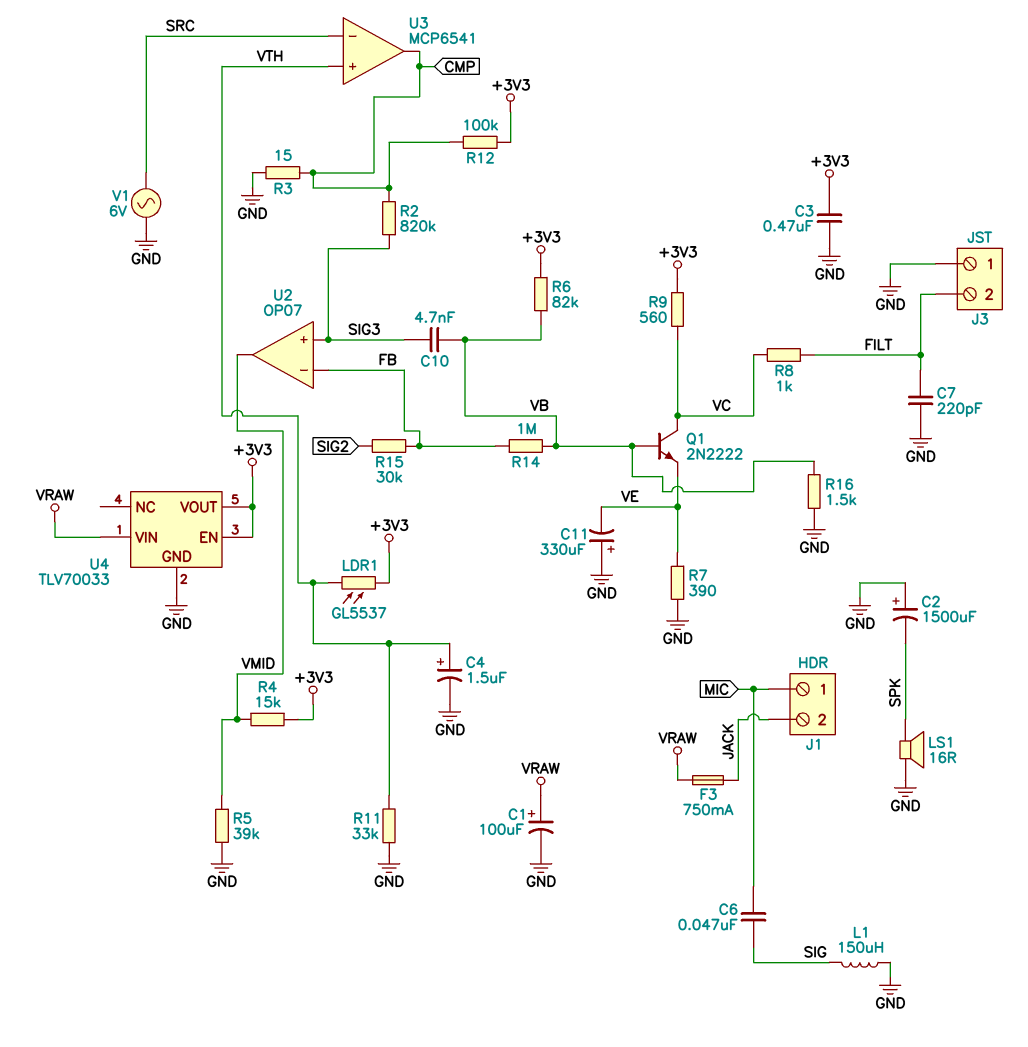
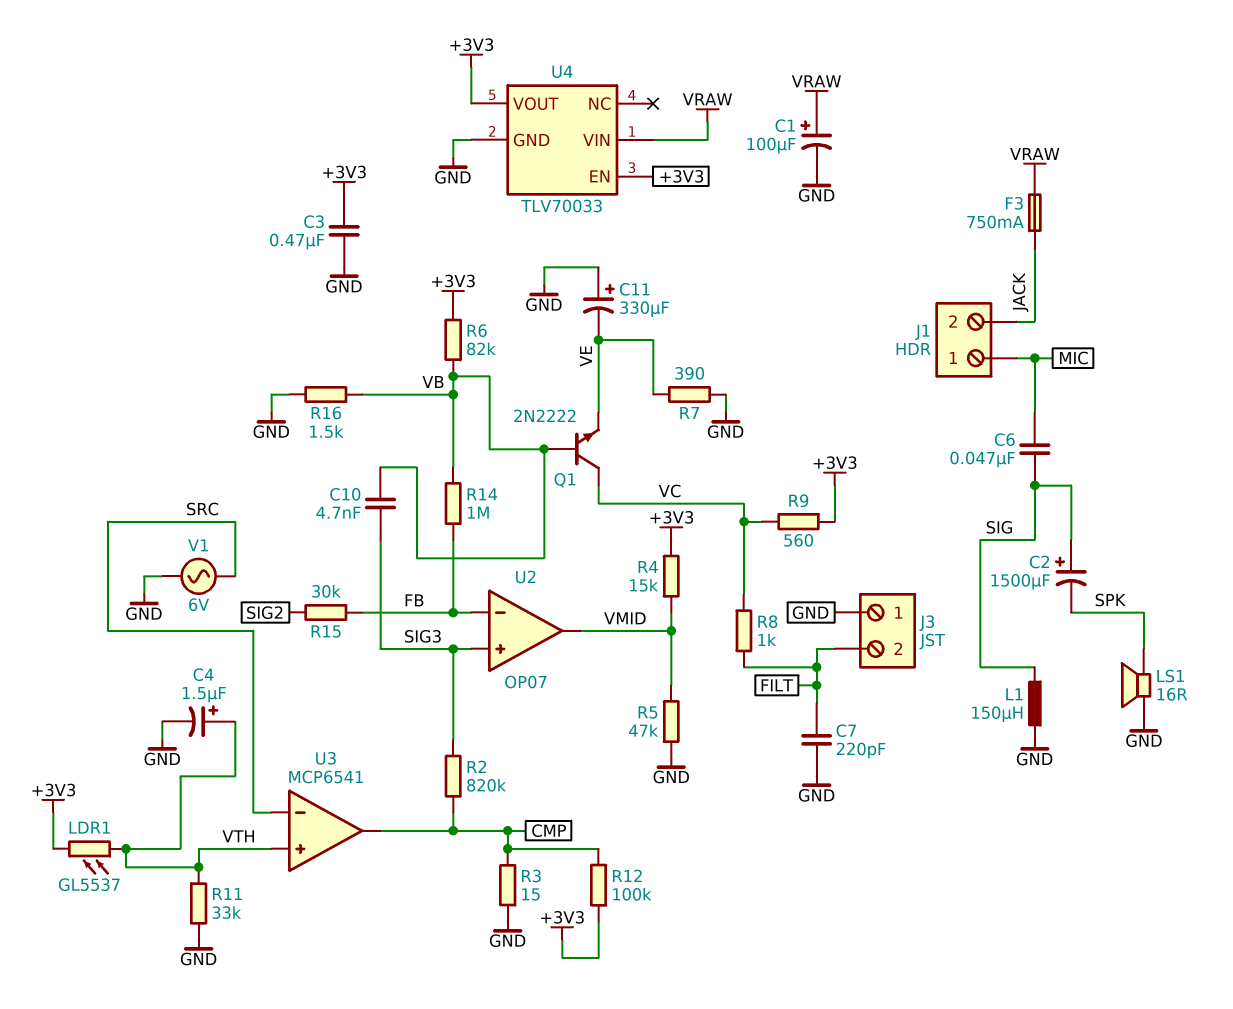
C2: 1500uF (plus GND, minus SPK) -> 1500uF (plus SIG, minus SPK)
R5: 39k (GND, VMID) -> 47k (GND, VMID)

